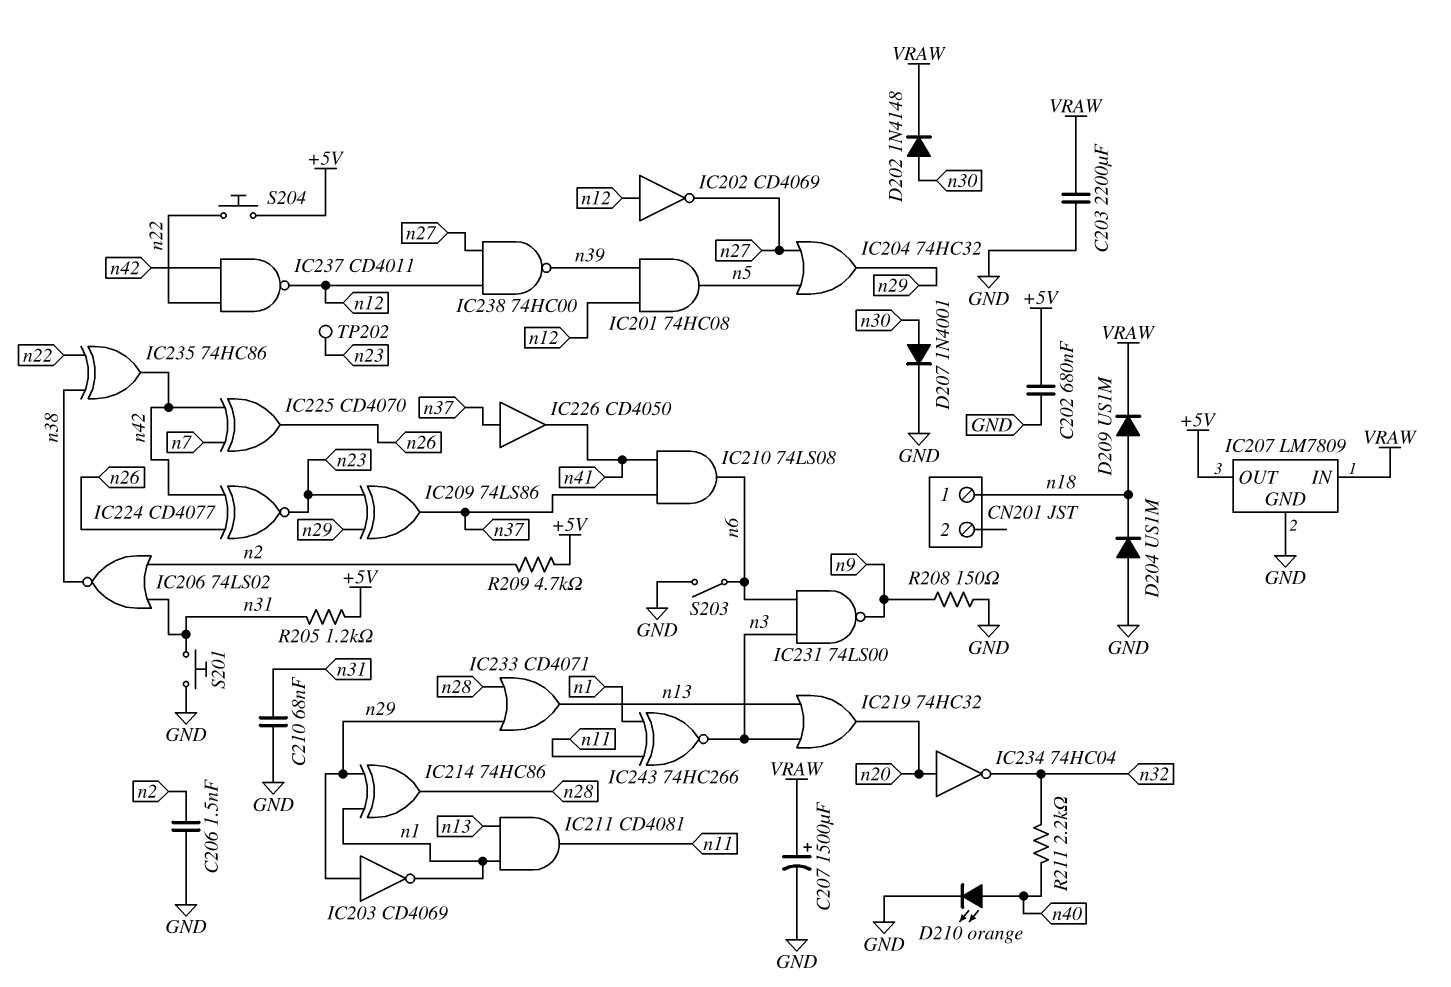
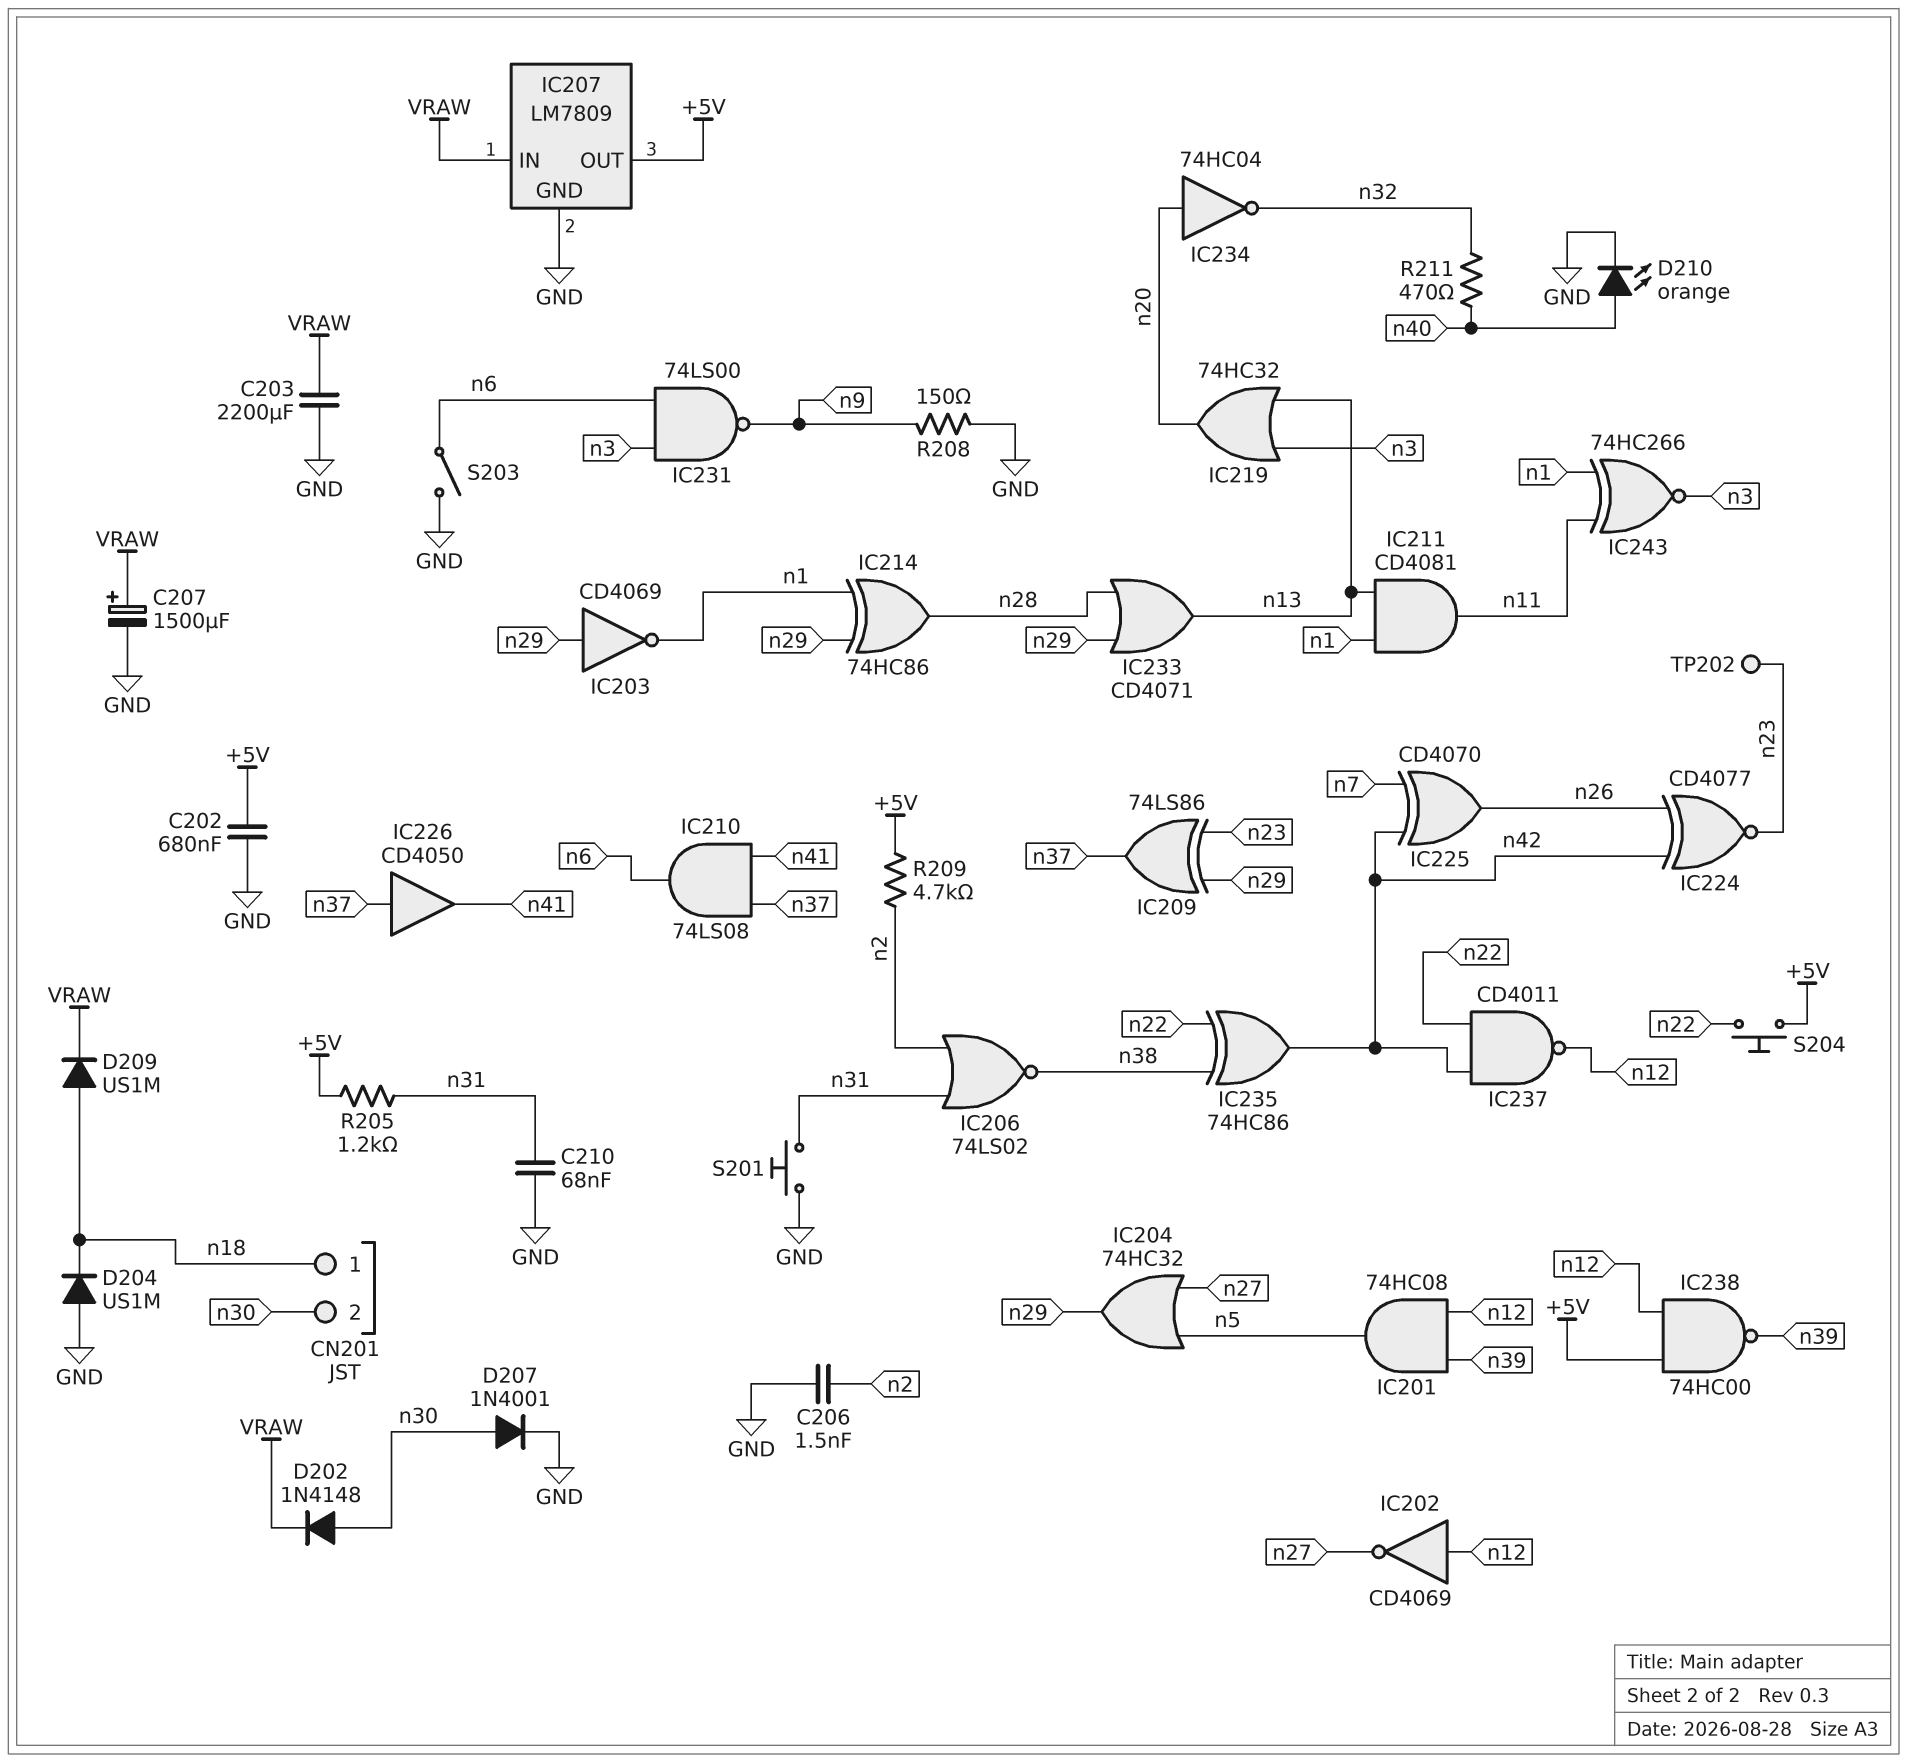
CN201 pin 2: none -> n30
IC238: NAND 74HC00 (in n12, in n27, out n39) -> NAND 74HC00 (in +5V, in n12, out n39)
R211: 2.2k (n32, n40) -> 470 (n32, n40)

